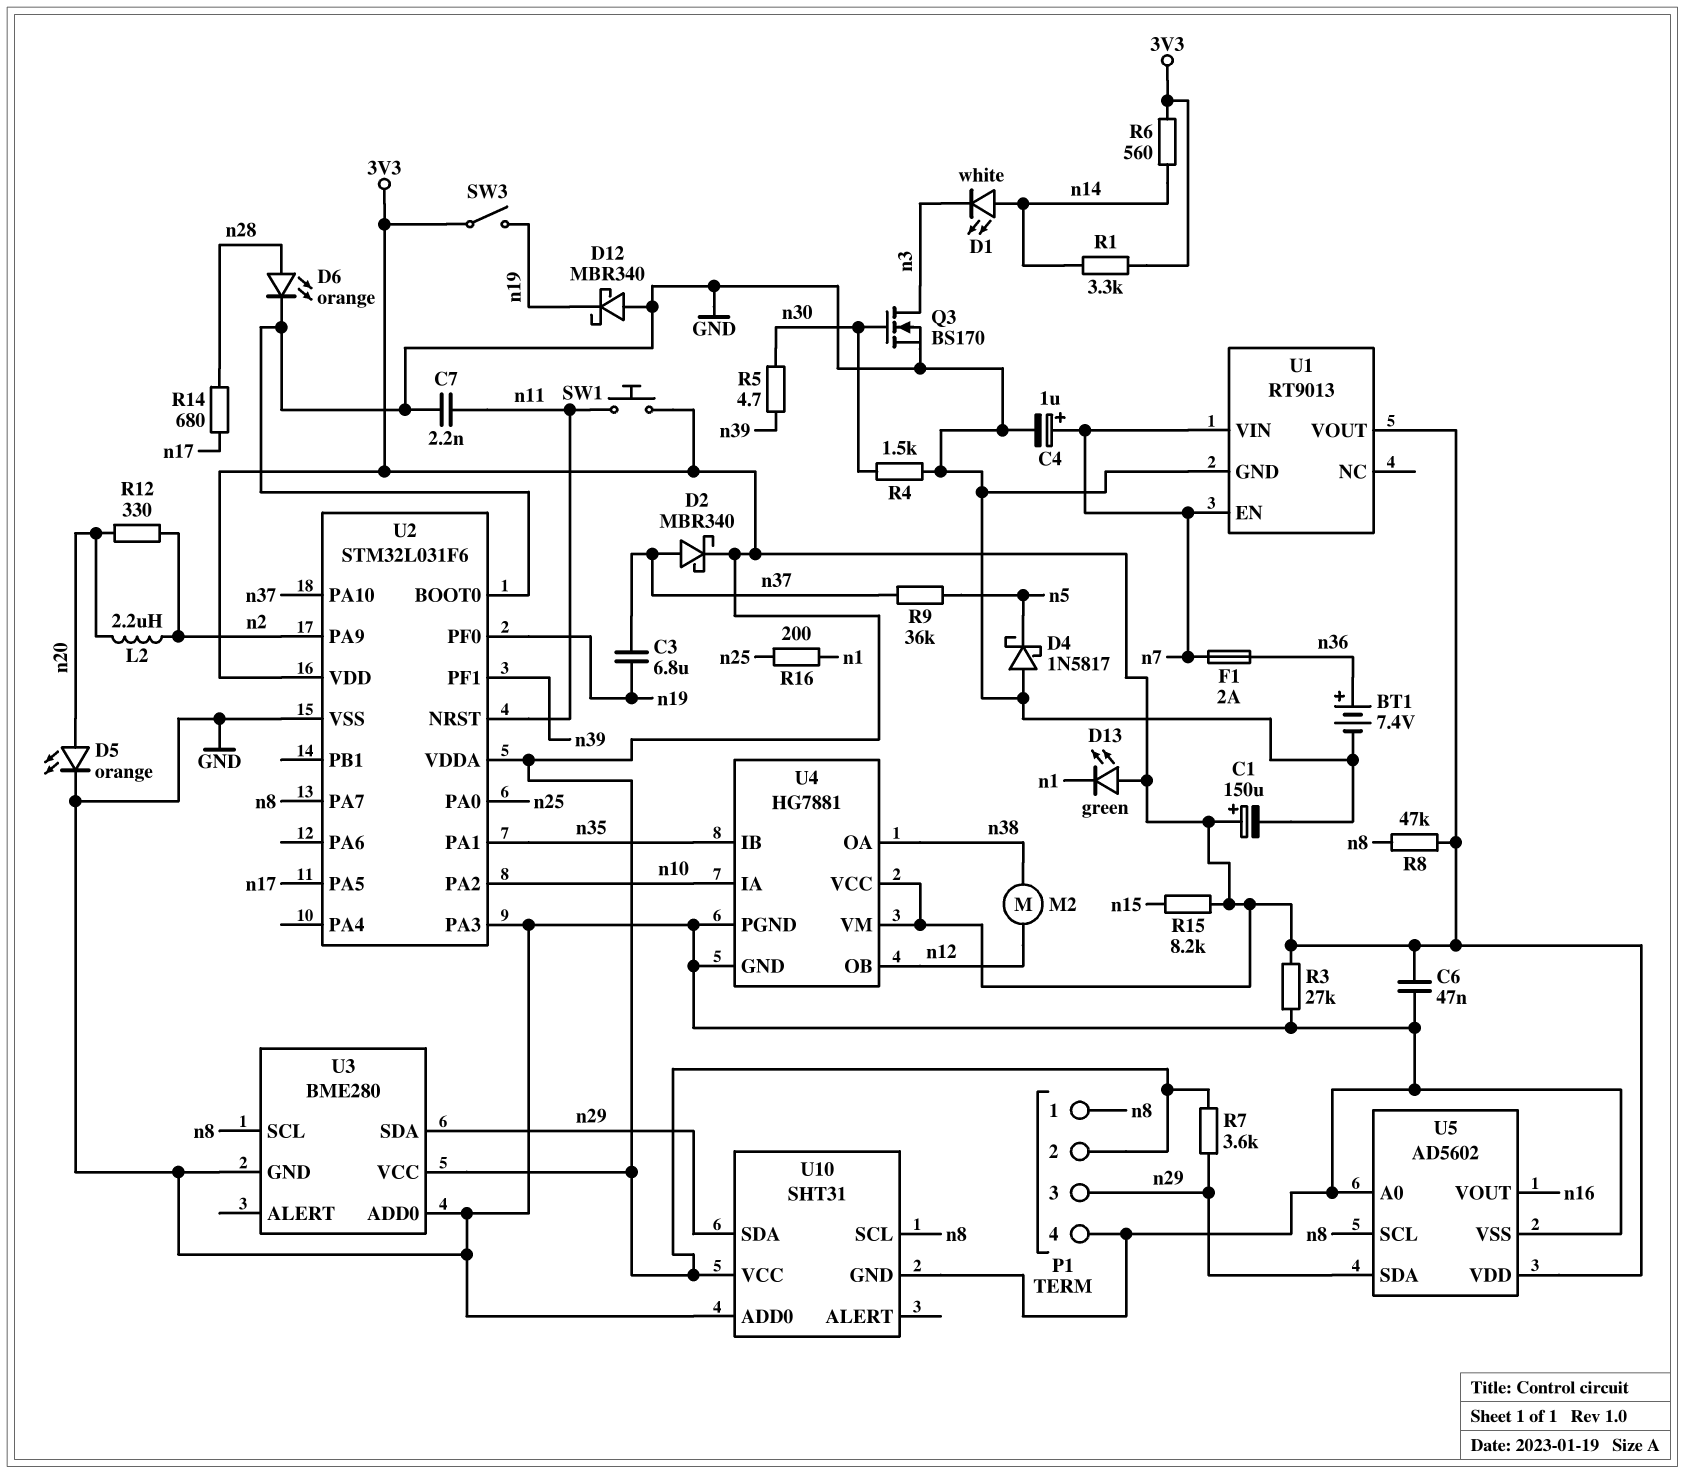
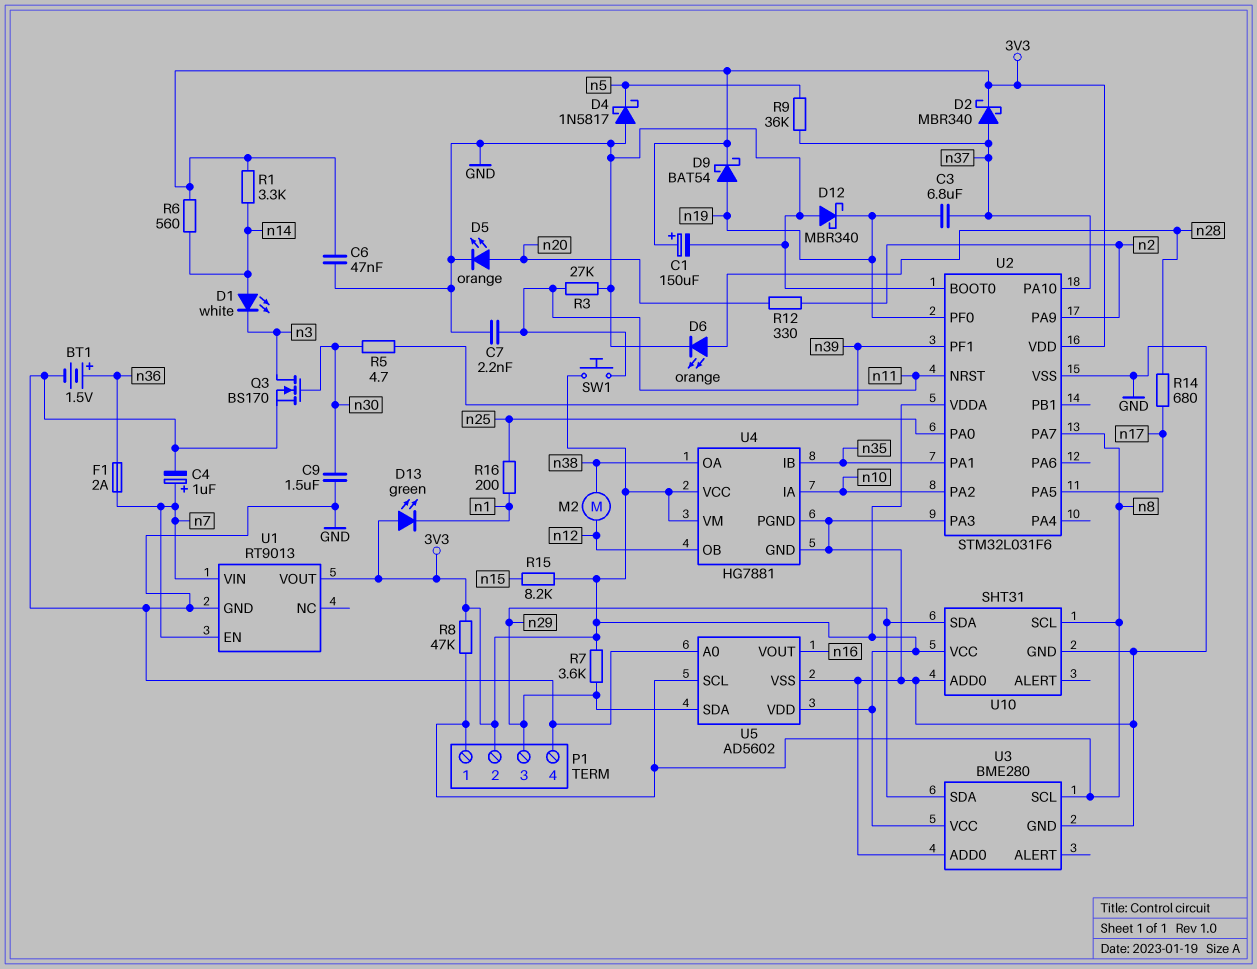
BT1: 7.4V (plus n36, minus GND) -> 1.5V (plus n36, minus GND)
C9: none -> 1.5uF (GND, n30)
D9: none -> schottky BAT54 (A n19, K 3V3)
L2: 2.2uH (n2, n20) -> none
R3: 27k (3V3, GND) -> 27k (GND, n11)
R4: 1.5k (GND, n30) -> none
SW3: switch (3V3, n19) -> none

